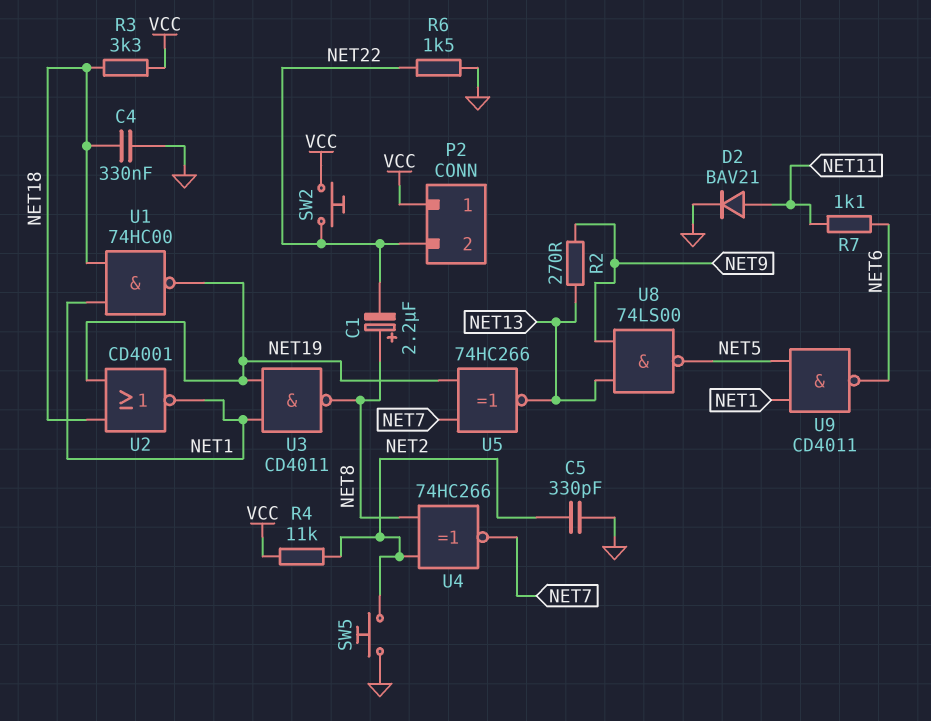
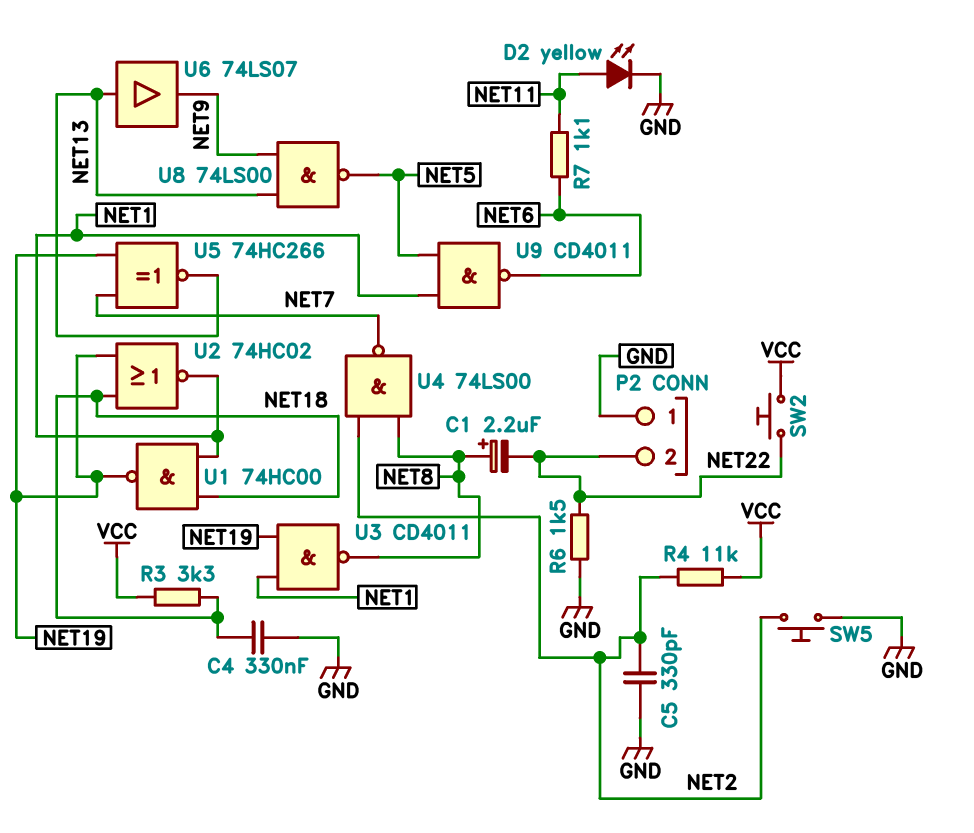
D2: diode BAV21 (A NET11, K GND) -> LED yellow (A NET11, K GND)
P2 pin 1: VCC -> GND
R2: 270 (NET9, NET13) -> none
U2: NOR CD4001 (in NET18, in NET19, out NET1) -> NOR 74HC02 (in NET18, in NET19, out NET1)
U4: XNOR 74HC266 (in NET2, in NET8, out NET7) -> NAND 74LS00 (in NET2, in NET8, out NET7)
U6: none -> buffer 74LS07 (in NET13, out NET9)

